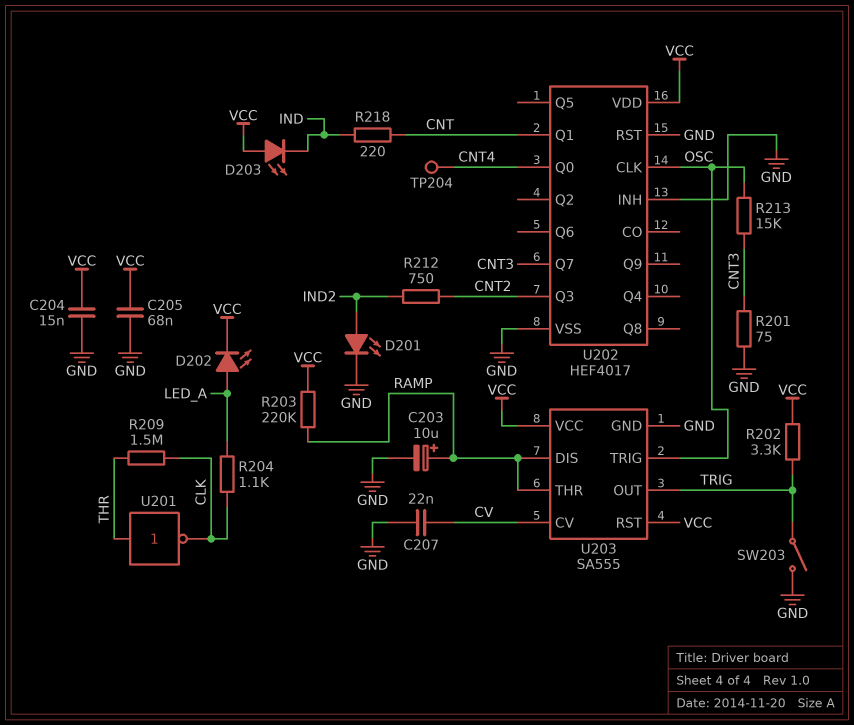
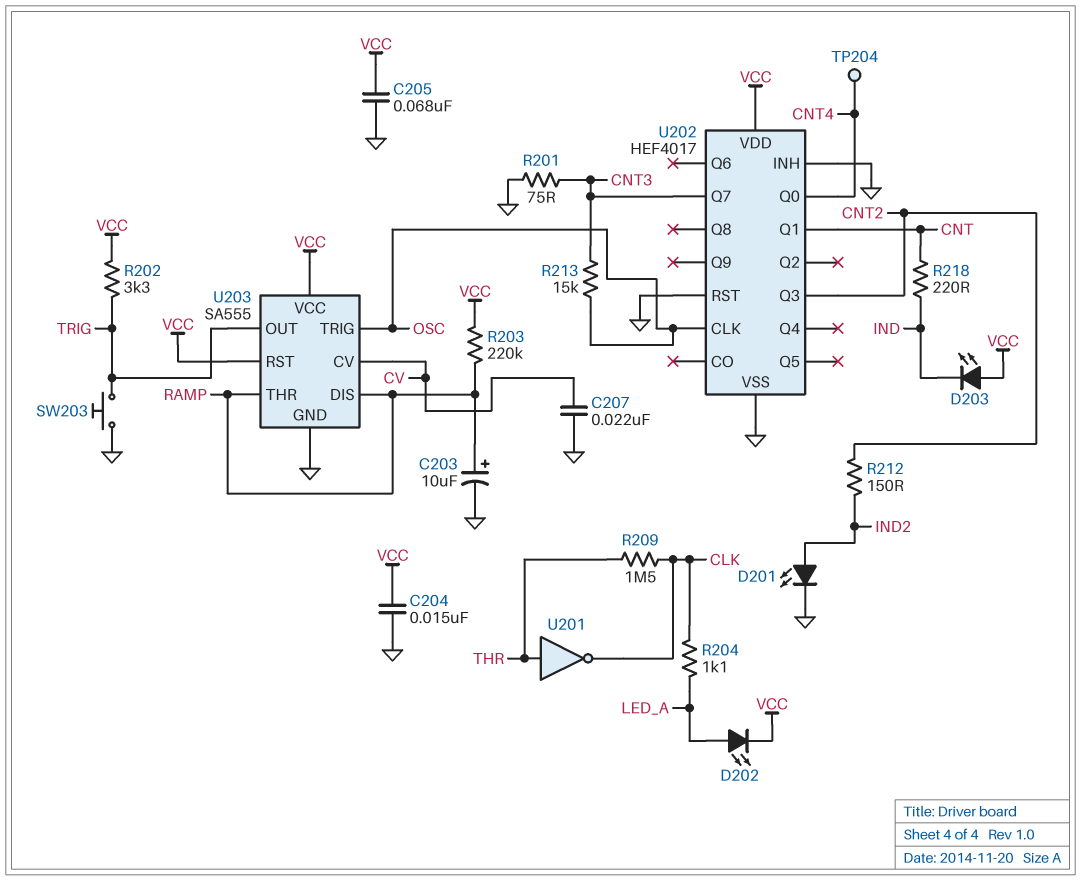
R212: 750 (CNT2, IND2) -> 150 (CNT2, IND2)
SW203: switch (GND, TRIG) -> button (GND, TRIG)

